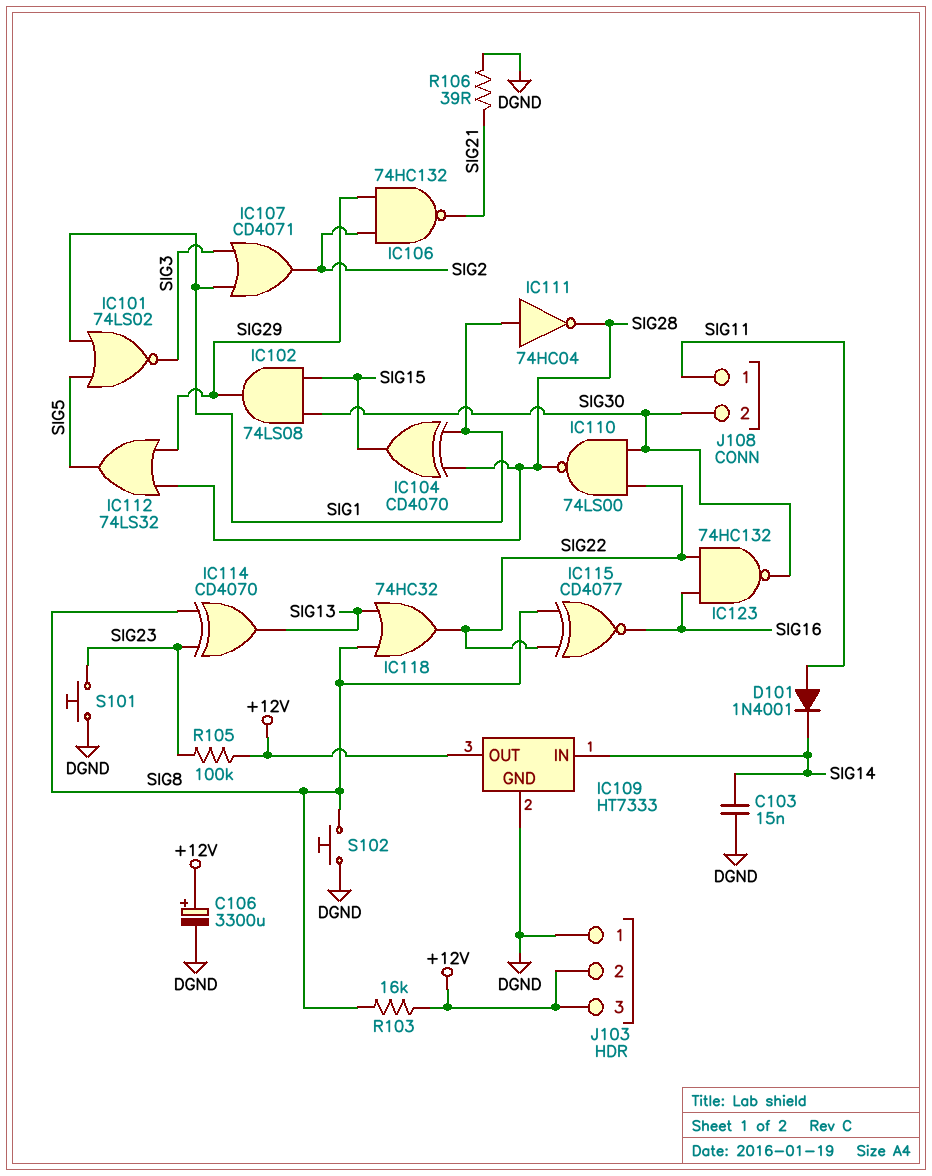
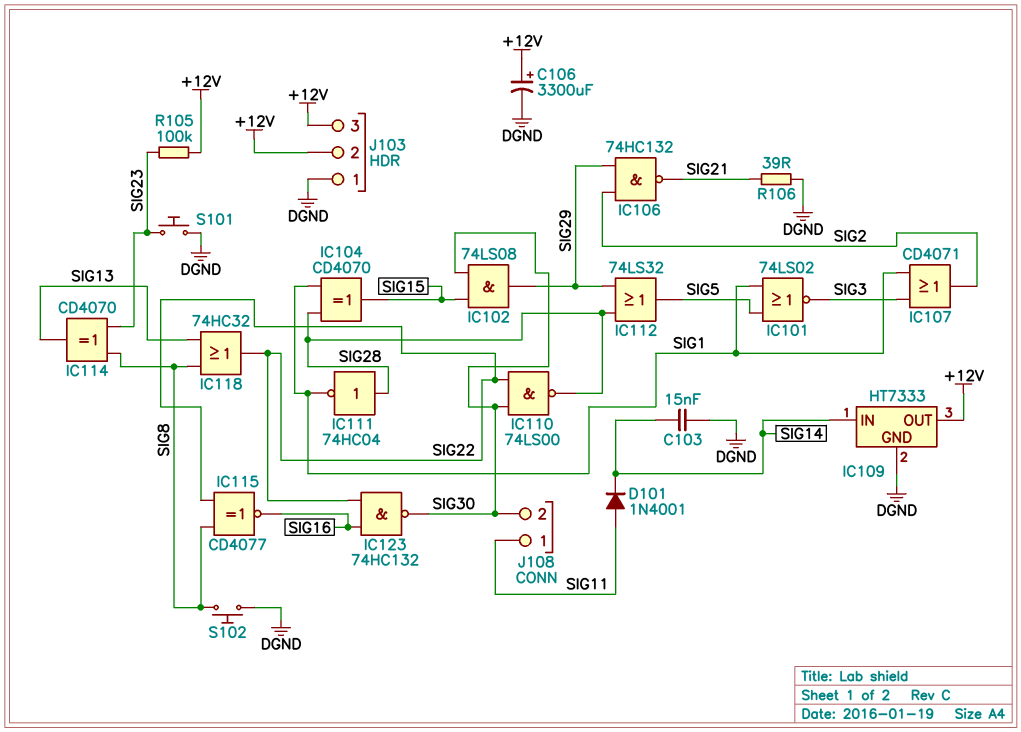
IC111: NOT 74HC04 (in SIG1, out SIG28) -> NOT 74HC04 (in SIG28, out SIG1)
R103: 16k (+12V, SIG8) -> none

